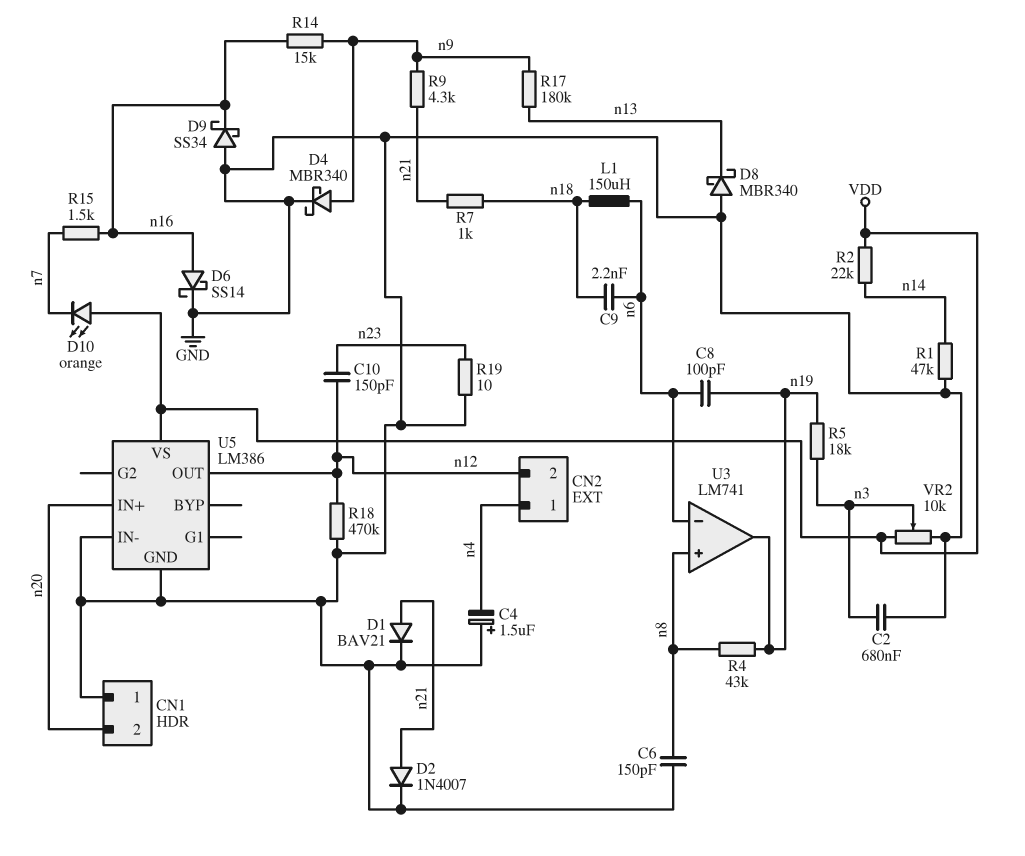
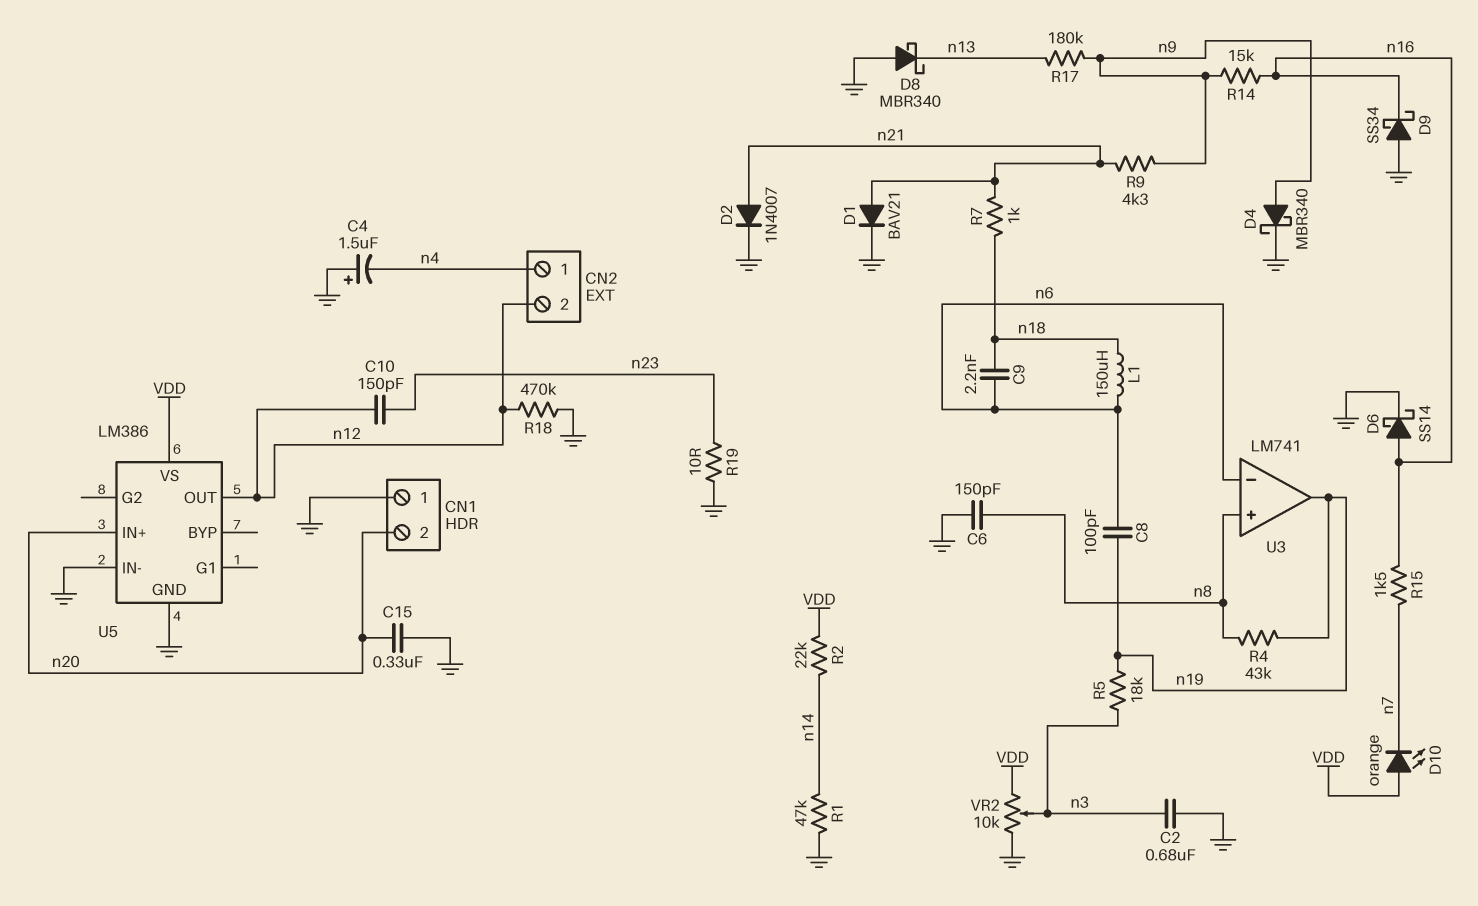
C15: none -> 330nF (GND, n20)

